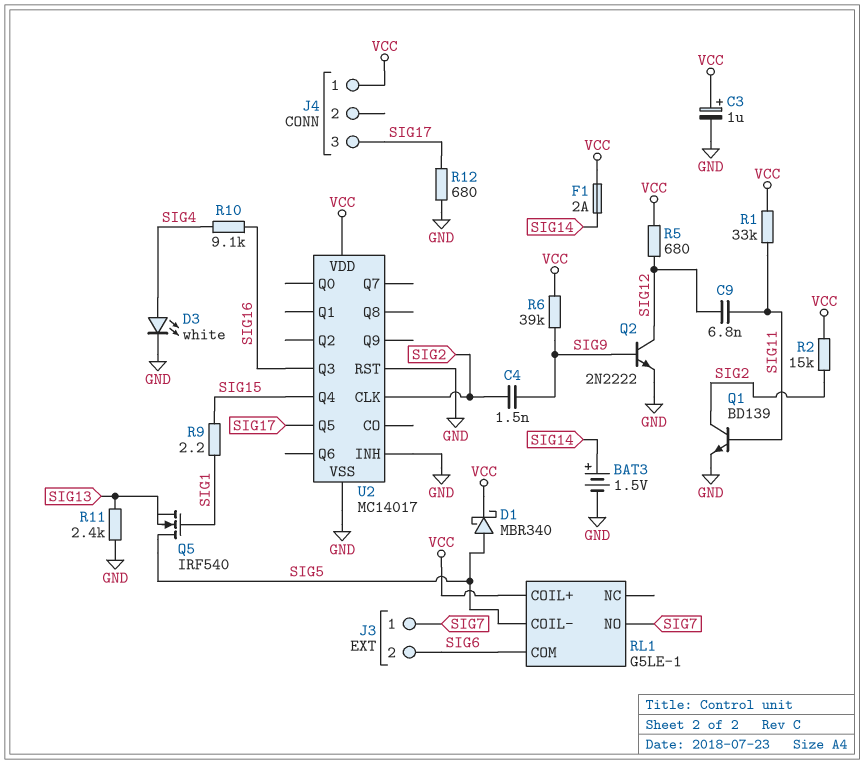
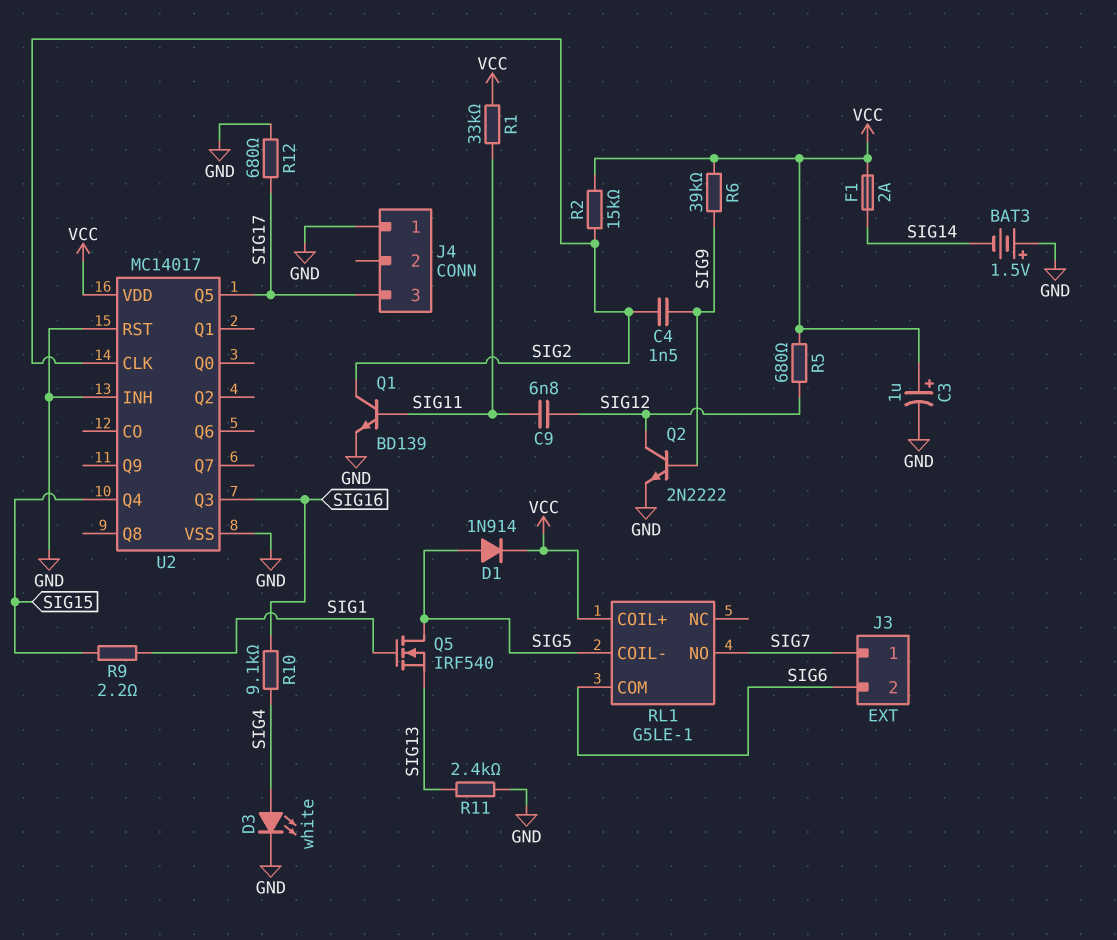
BAT3: 1.5V (plus SIG14, minus GND) -> 1.5V (plus GND, minus SIG14)
D1: schottky MBR340 (A SIG5, K VCC) -> diode 1N914 (A SIG5, K VCC)
J4 pin 1: VCC -> GND

